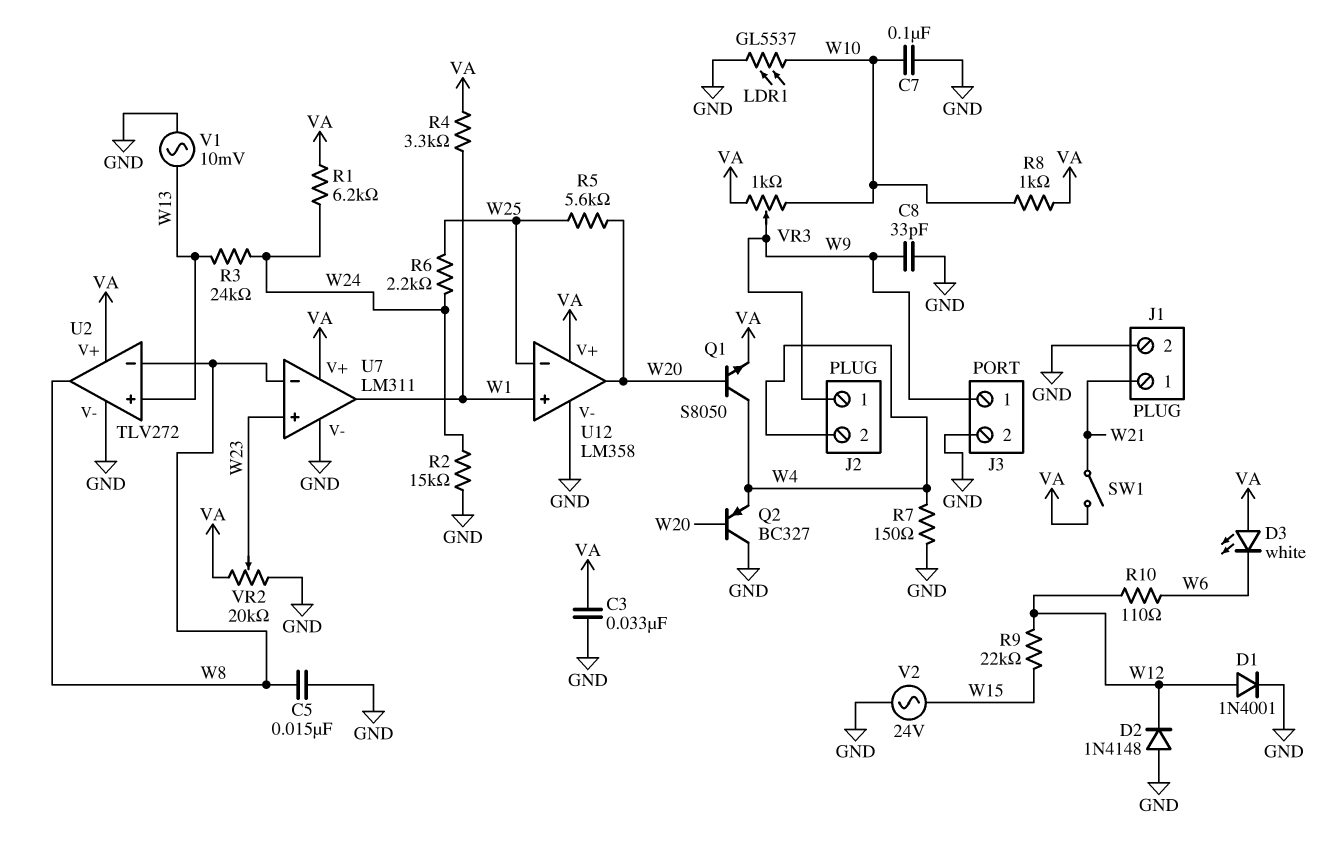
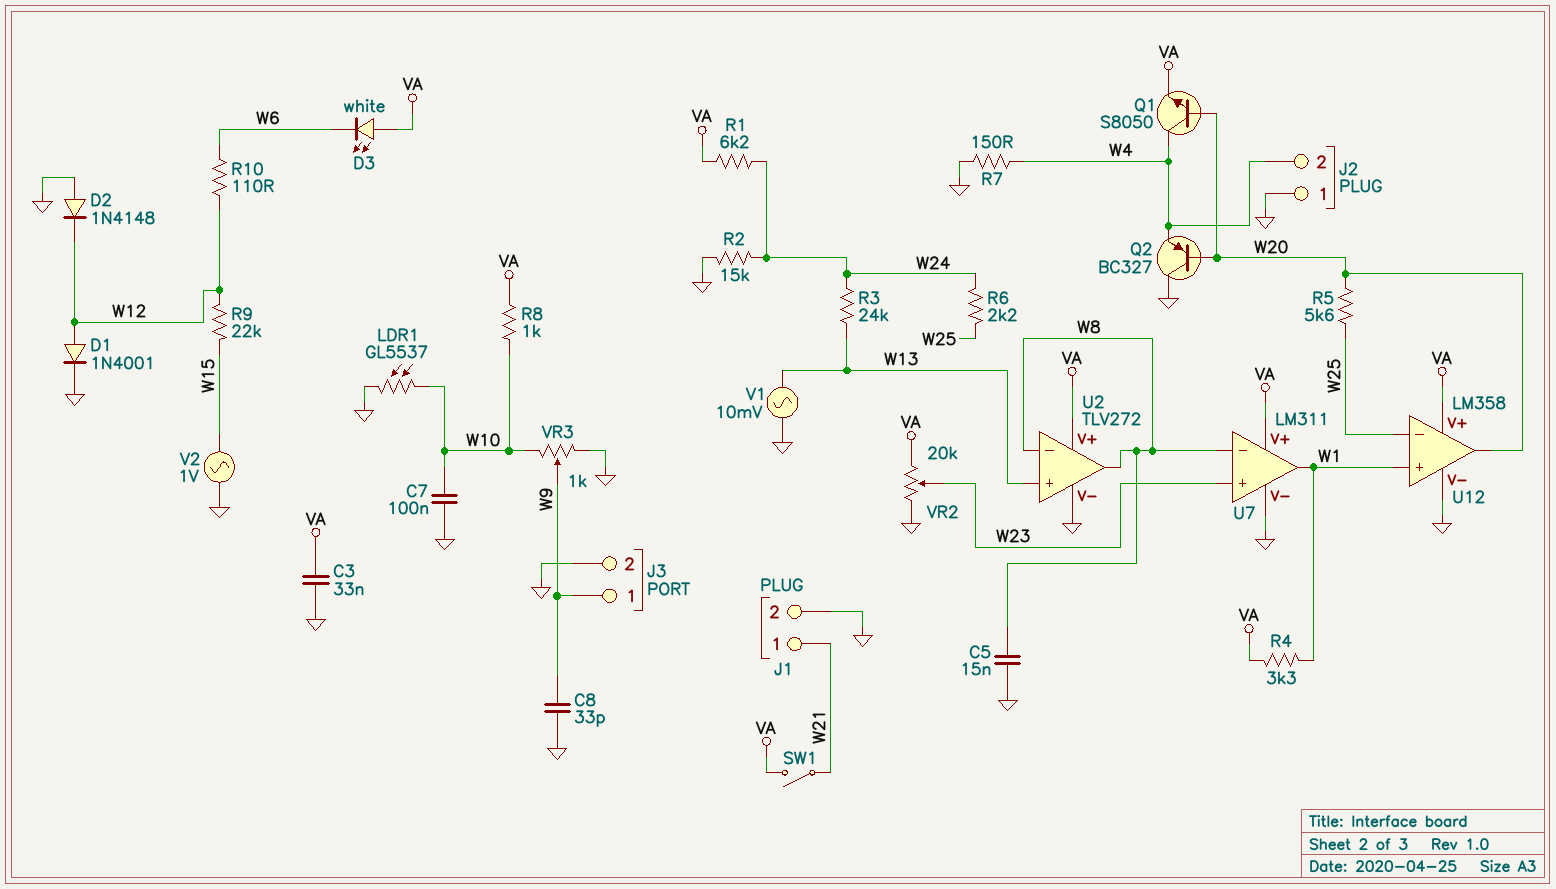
J2 pin 1: W9 -> GND
V2: AC 24V (GND, W15) -> AC 1V (GND, W15)
VR3: 1k (VA, W10, wiper W9) -> 1k (GND, W10, wiper W9)

